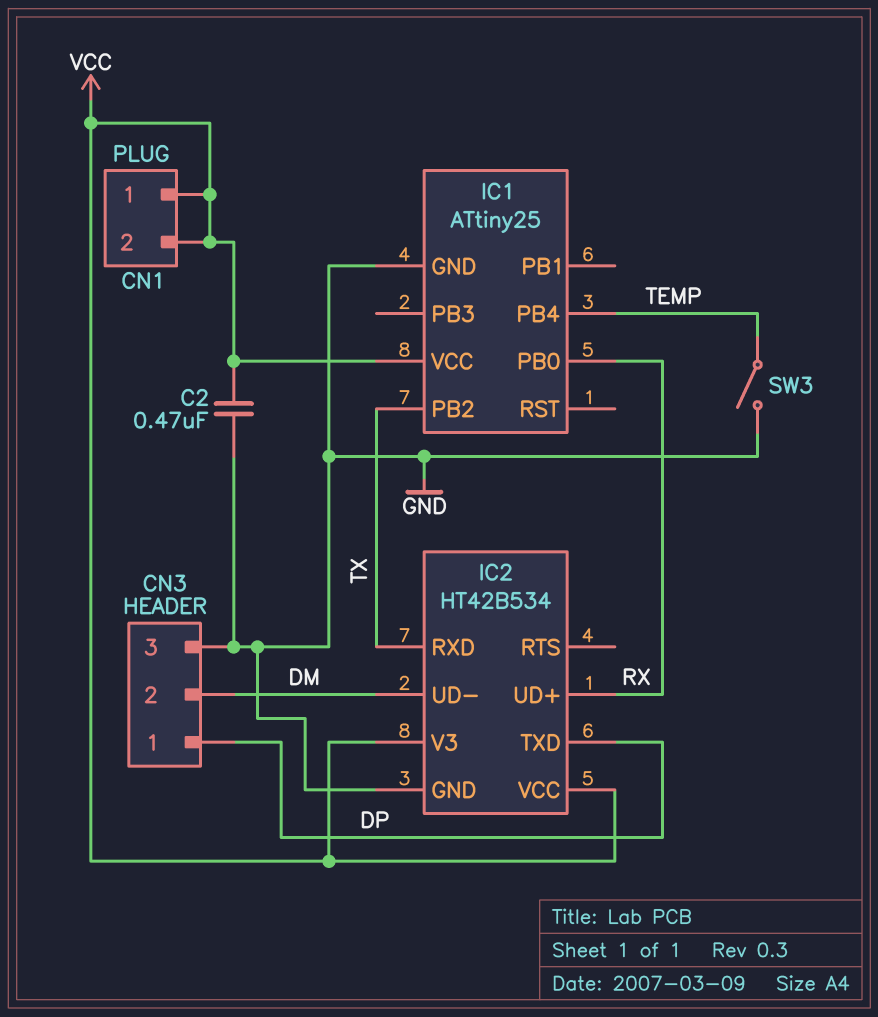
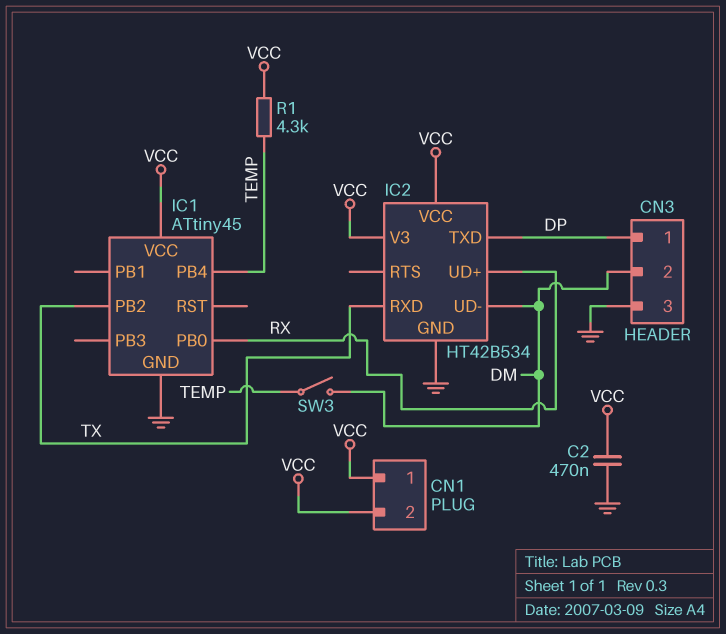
IC1: ATtiny25 -> ATtiny45
R1: none -> 4.3k (TEMP, VCC)
SW3: switch (GND, TEMP) -> switch (DM, TEMP)

